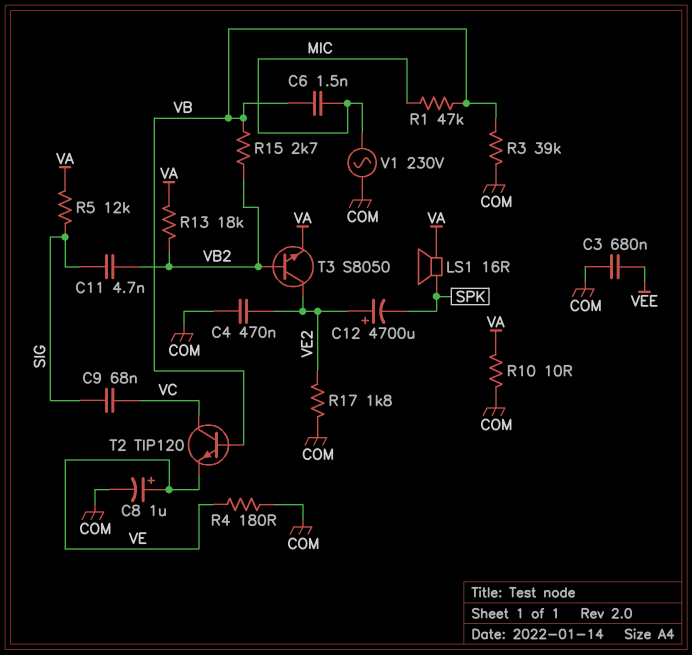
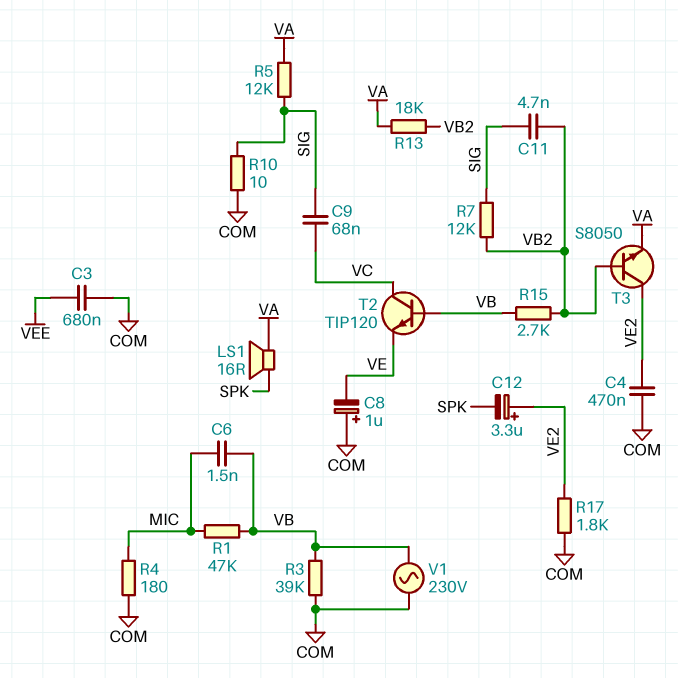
C8: 1uF (plus VE, minus COM) -> 1uF (plus COM, minus VE)
C12: 4700uF (plus VE2, minus SPK) -> 3.3uF (plus VE2, minus SPK)
R4: 180 (COM, VE) -> 180 (COM, MIC)
R7: none -> 12k (SIG, VB2)
R10: 10 (COM, VA) -> 10 (COM, SIG)
V1: AC 230V (COM, MIC) -> AC 230V (COM, VB)

